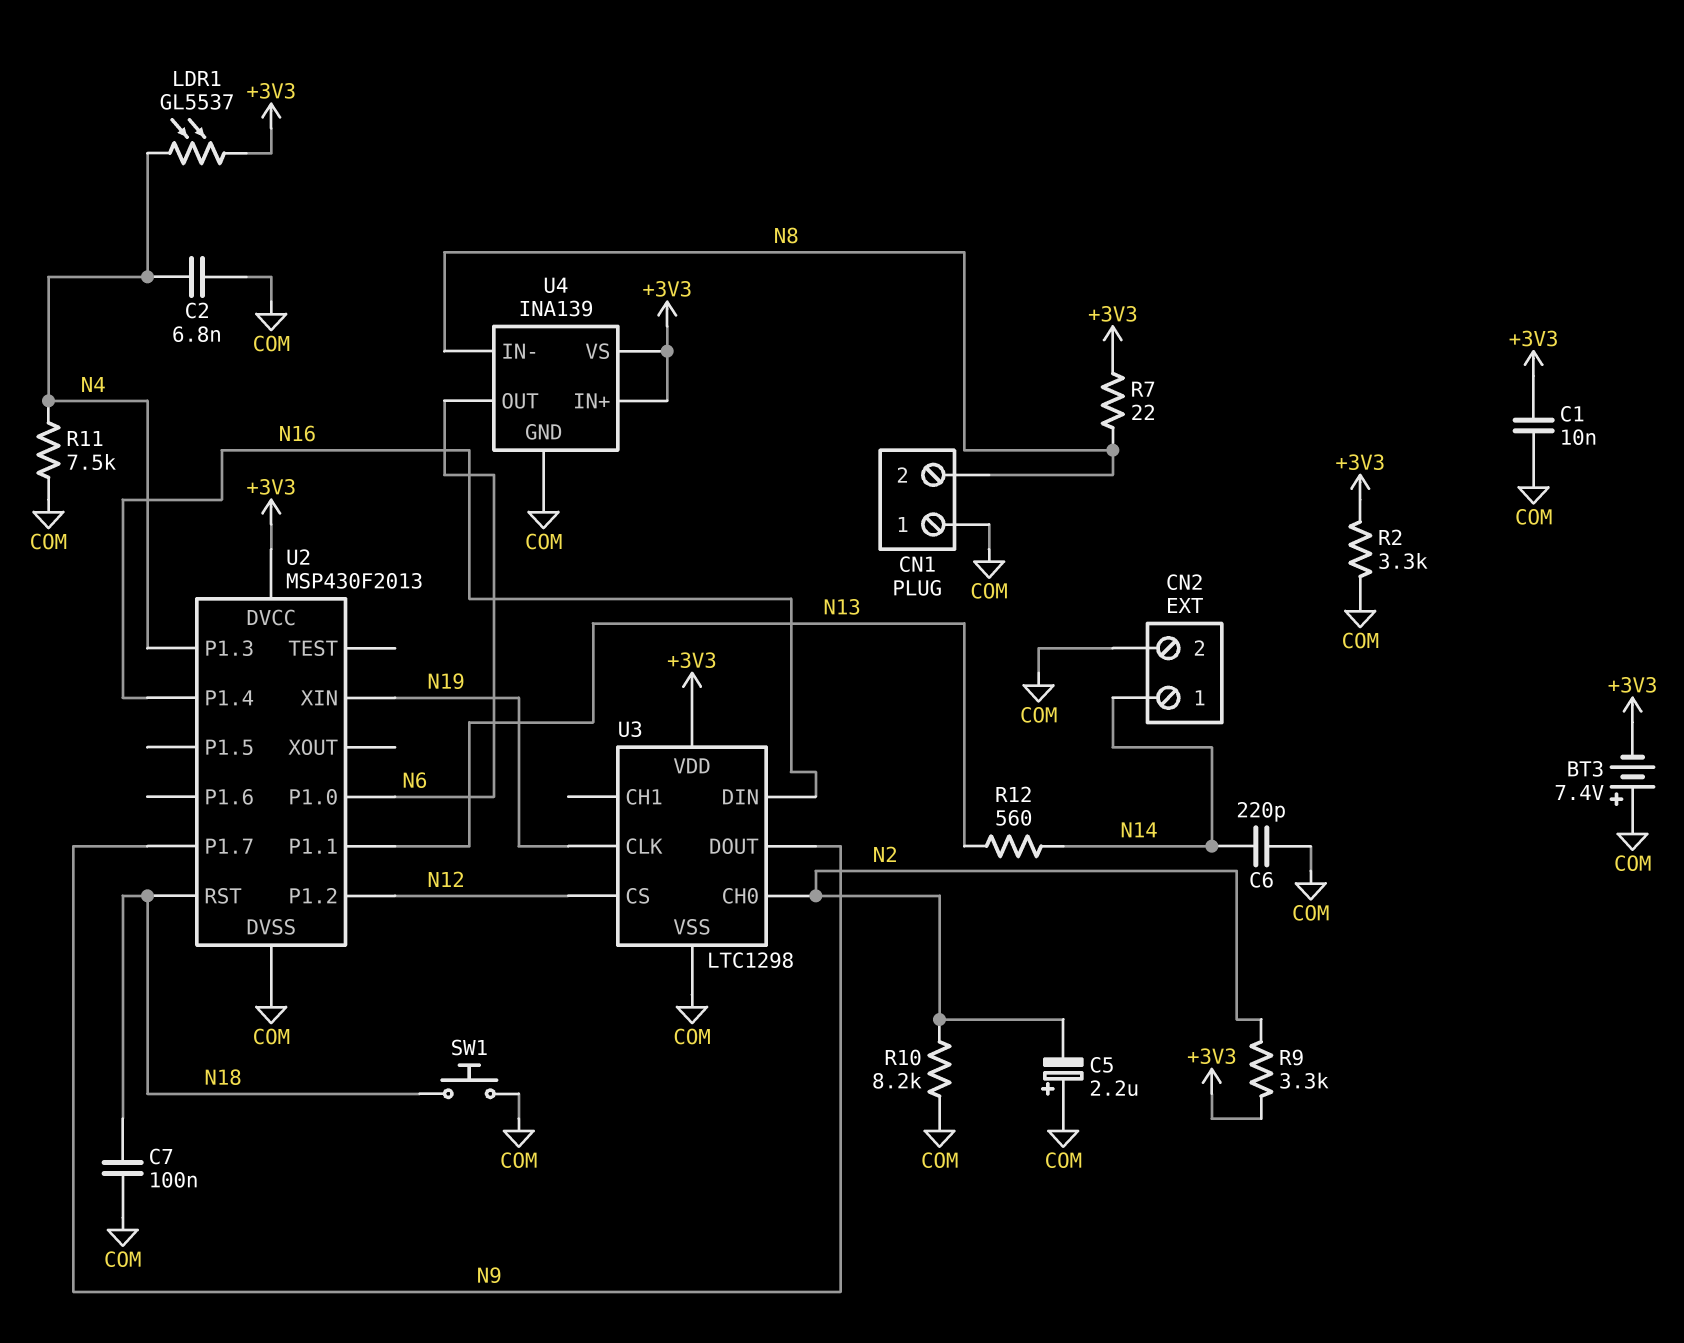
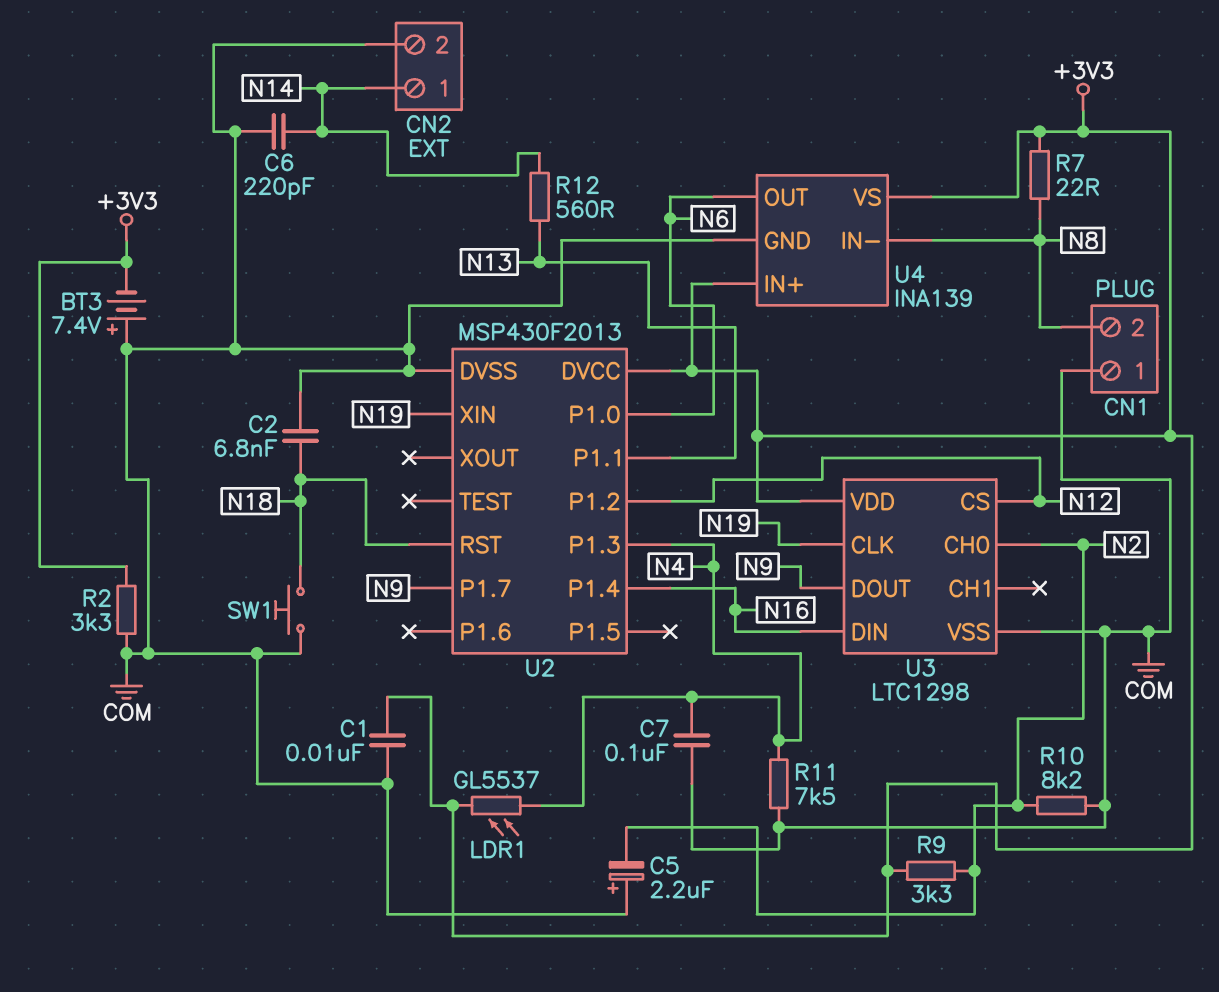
C2: 6.8nF (COM, N4) -> 6.8nF (COM, N18)
C7: 100nF (COM, N18) -> 100nF (COM, N4)

